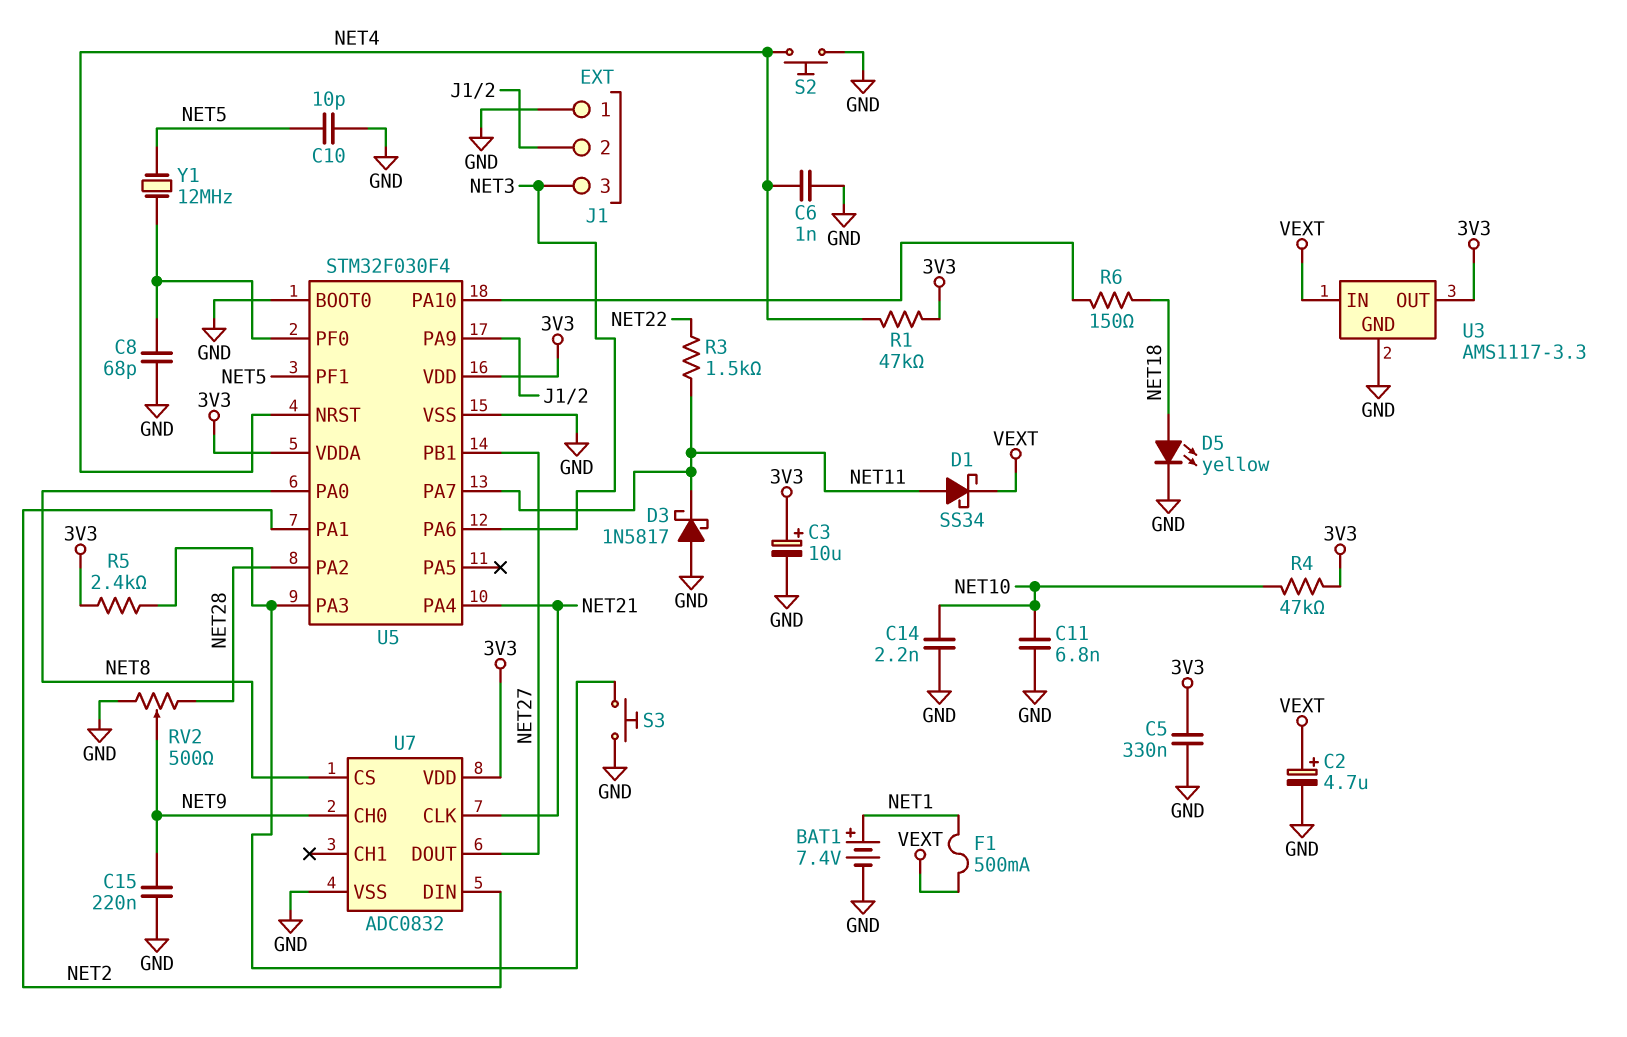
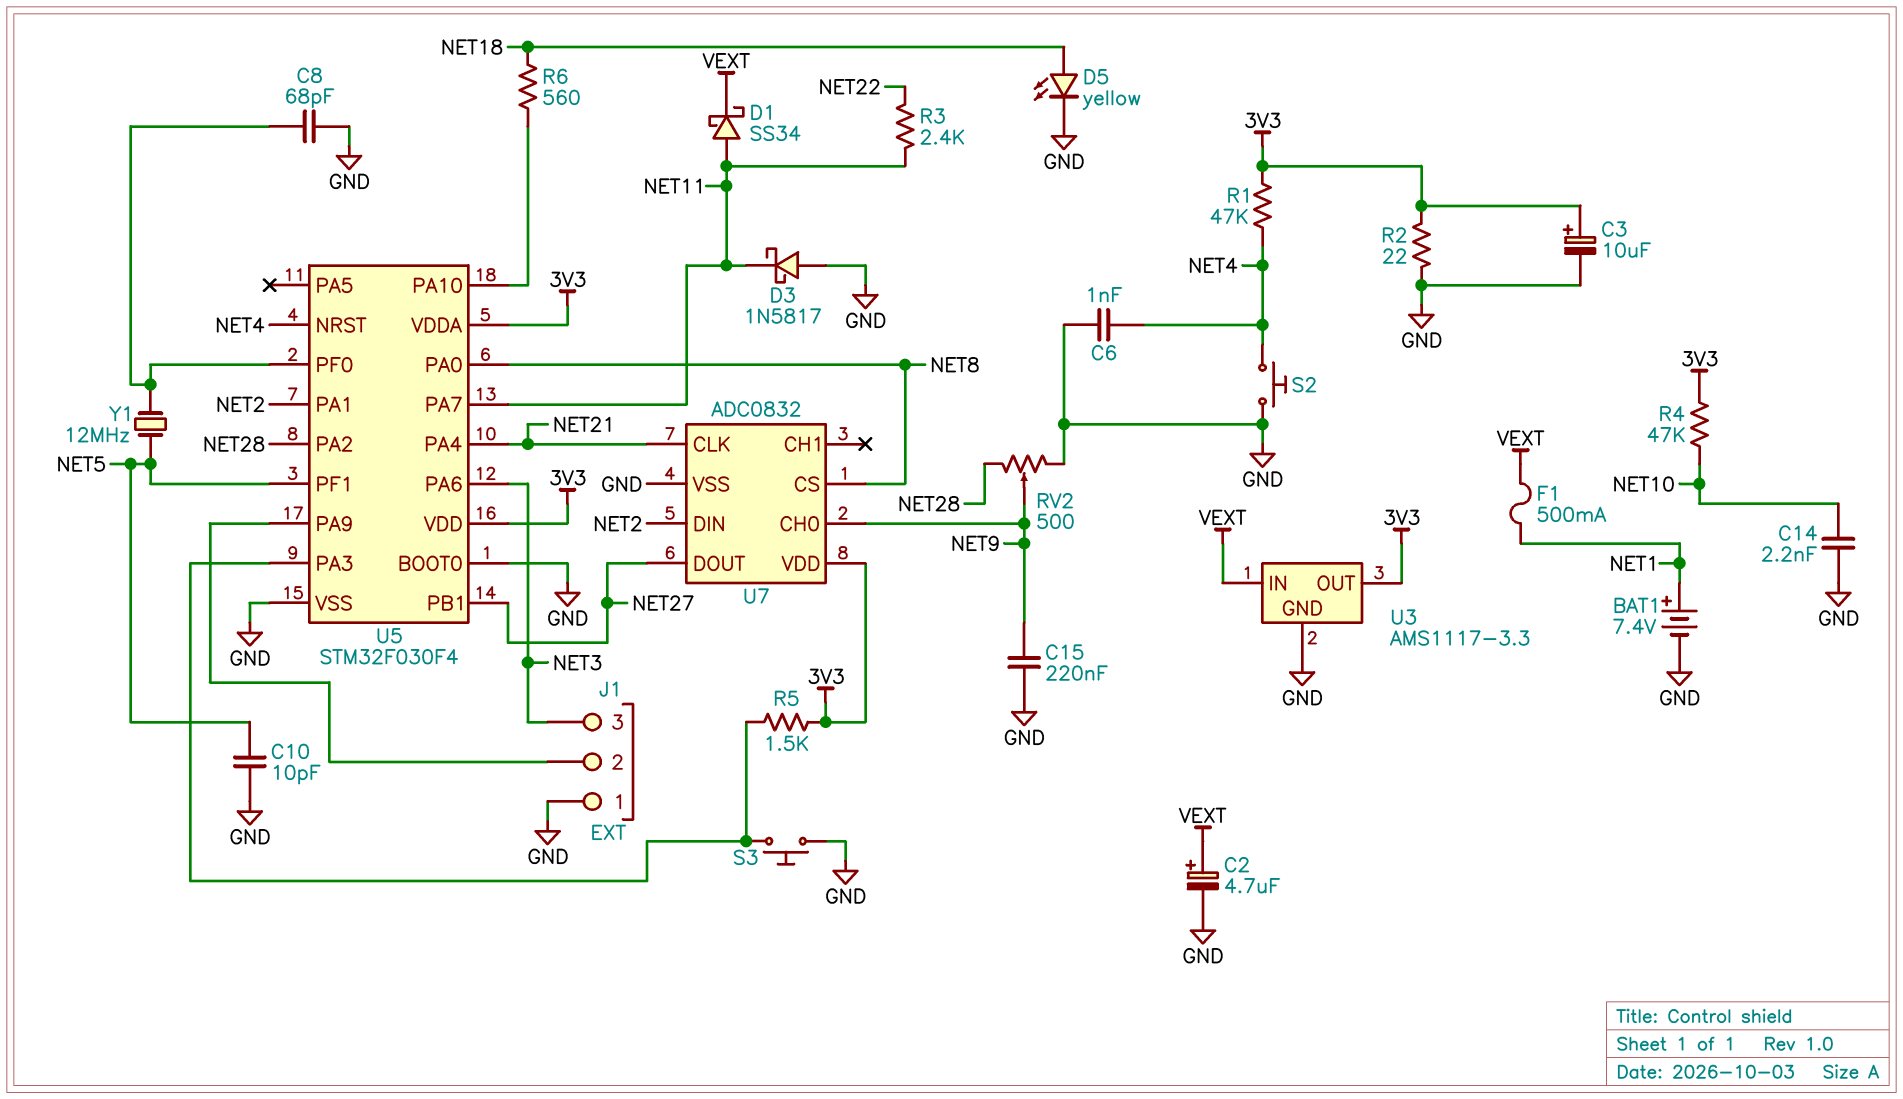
C5: 330nF (3V3, GND) -> none
C11: 6.8nF (GND, NET10) -> none
R2: none -> 22 (3V3, GND)
R3: 1.5k (NET11, NET22) -> 2.4k (NET11, NET22)
R5: 2.4k (3V3, U5/PA3) -> 1.5k (3V3, U5/PA3)
R6: 150 (NET18, U5/PA10) -> 560 (NET18, U5/PA10)

